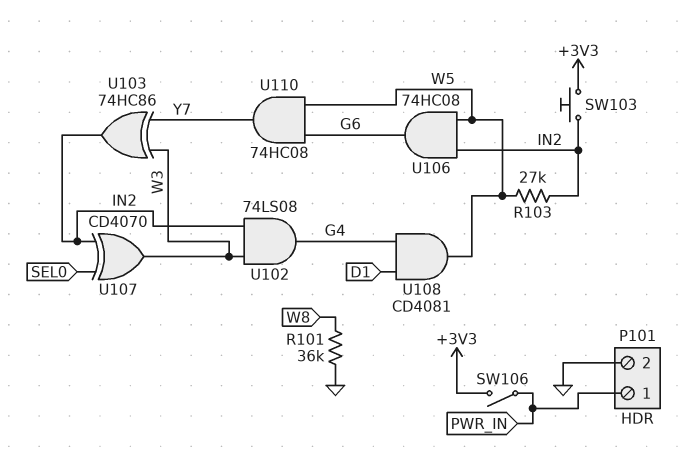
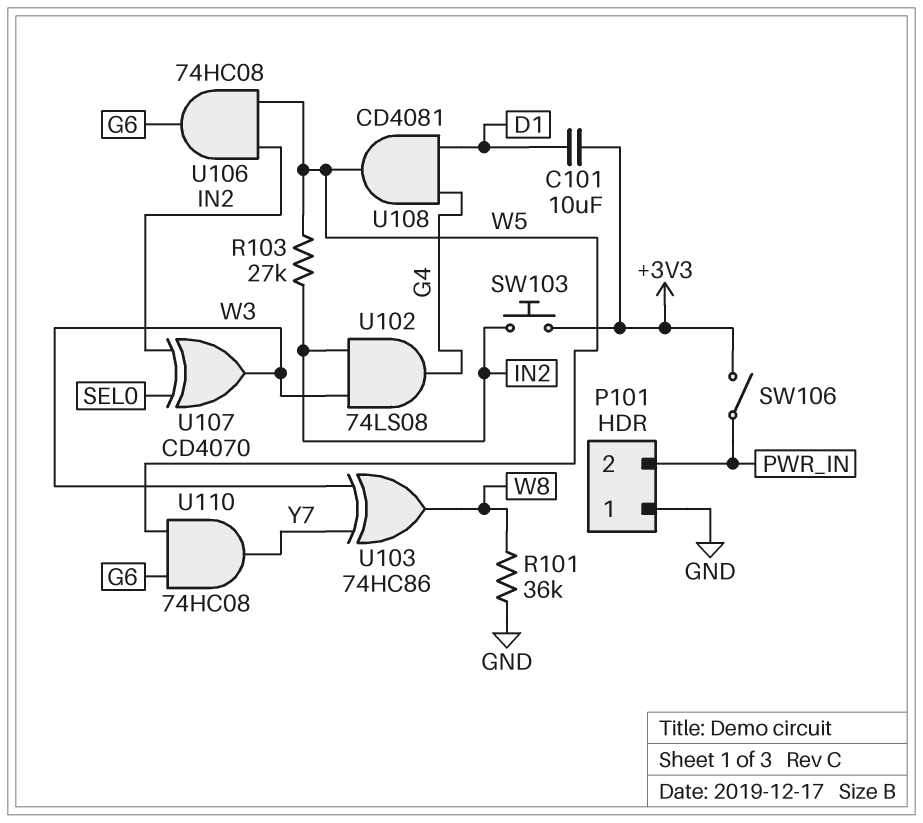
C101: none -> 10uF (+3V3, D1)
P101 pin 1: PWR_IN -> GND
P101 pin 2: GND -> PWR_IN
U103: XOR 74HC86 (in W3, in Y7, out IN2) -> XOR 74HC86 (in W3, in Y7, out W8)

